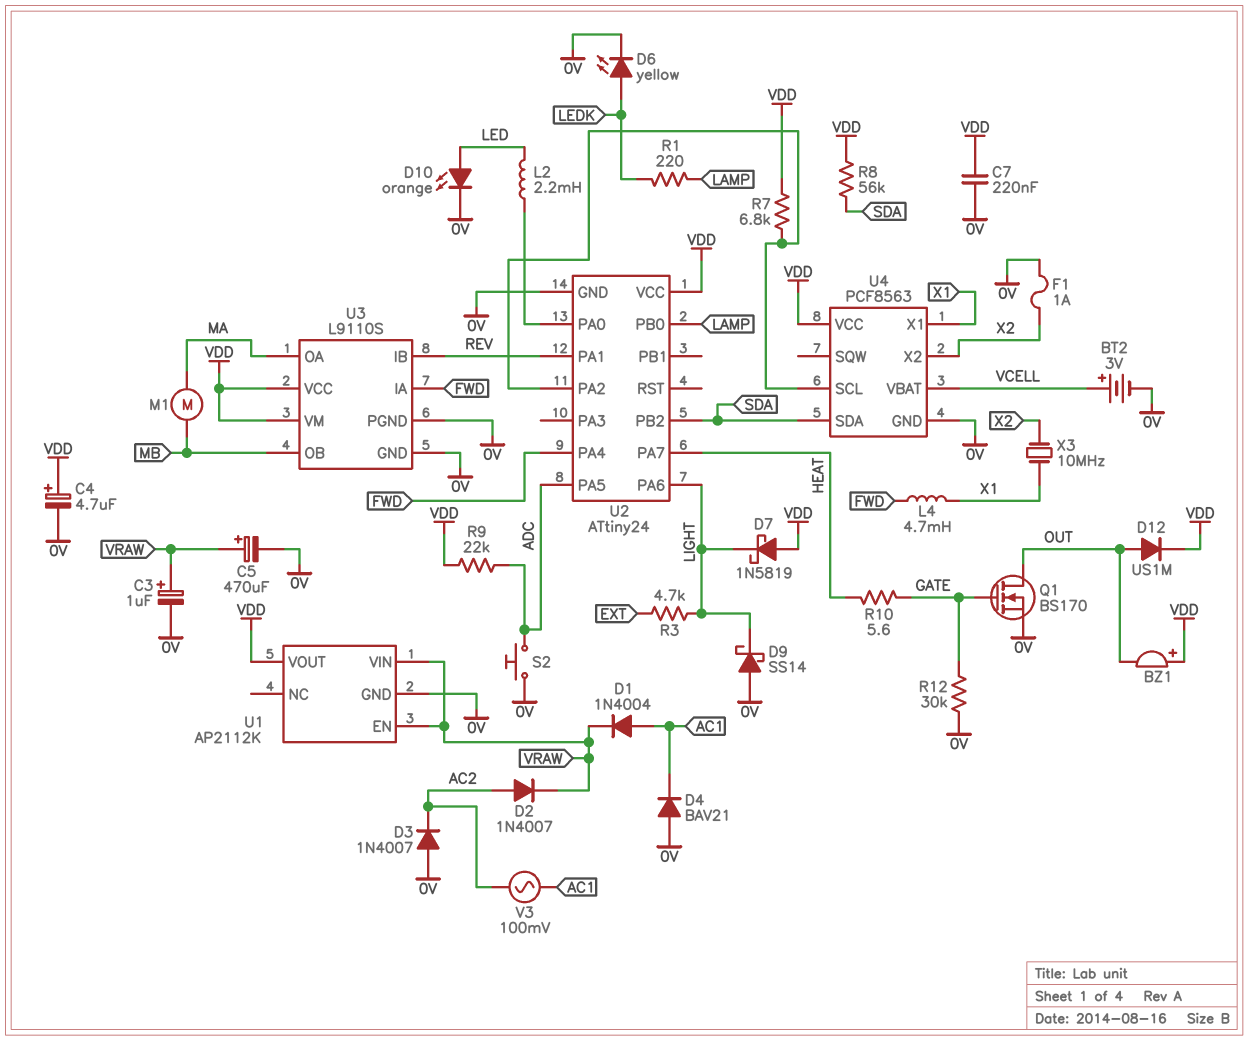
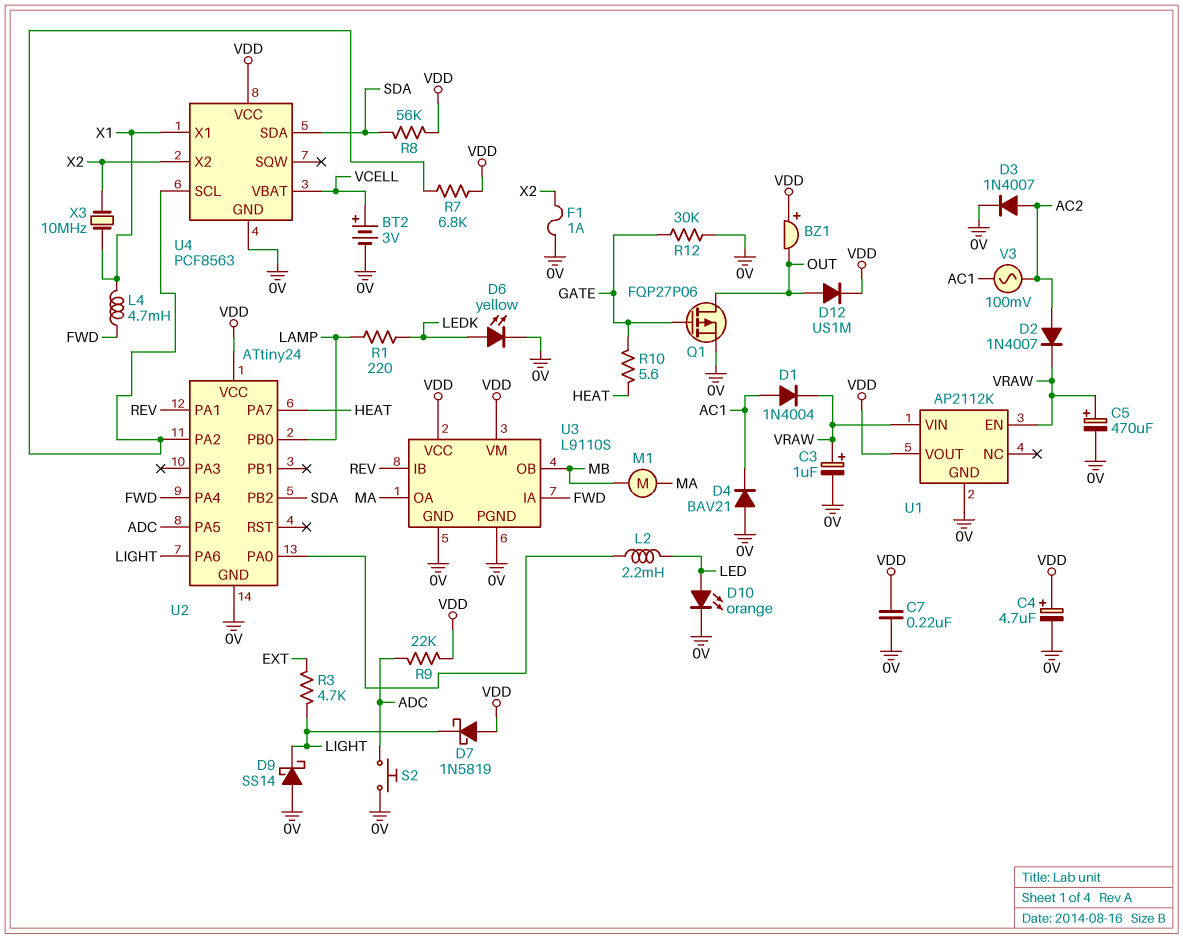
D3: diode 1N4007 (A 0V, K AC2) -> diode 1N4007 (A AC2, K 0V)
Q1: NMOS BS170 (G GATE, D OUT, S 0V) -> PMOS FQP27P06 (G GATE, D OUT, S 0V)

